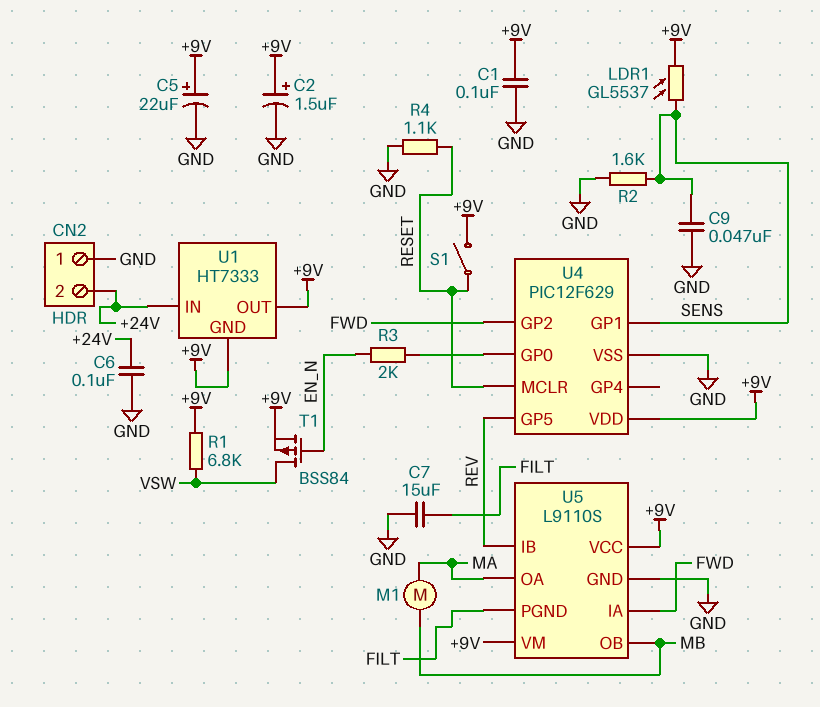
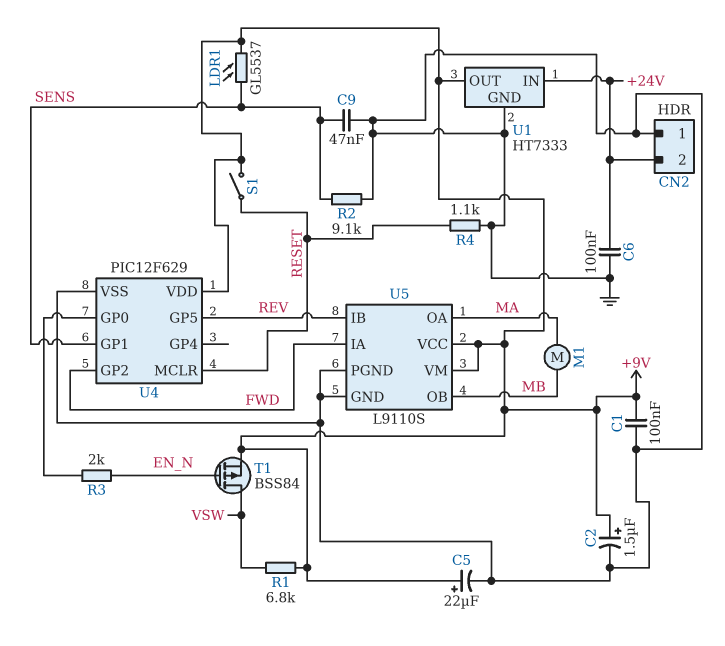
C7: 15uF (FILT, GND) -> none
R2: 1.6k (GND, SENS) -> 9.1k (GND, SENS)
U1 pin GND: +9V -> GND
U5 pin PGND: FILT -> GND

